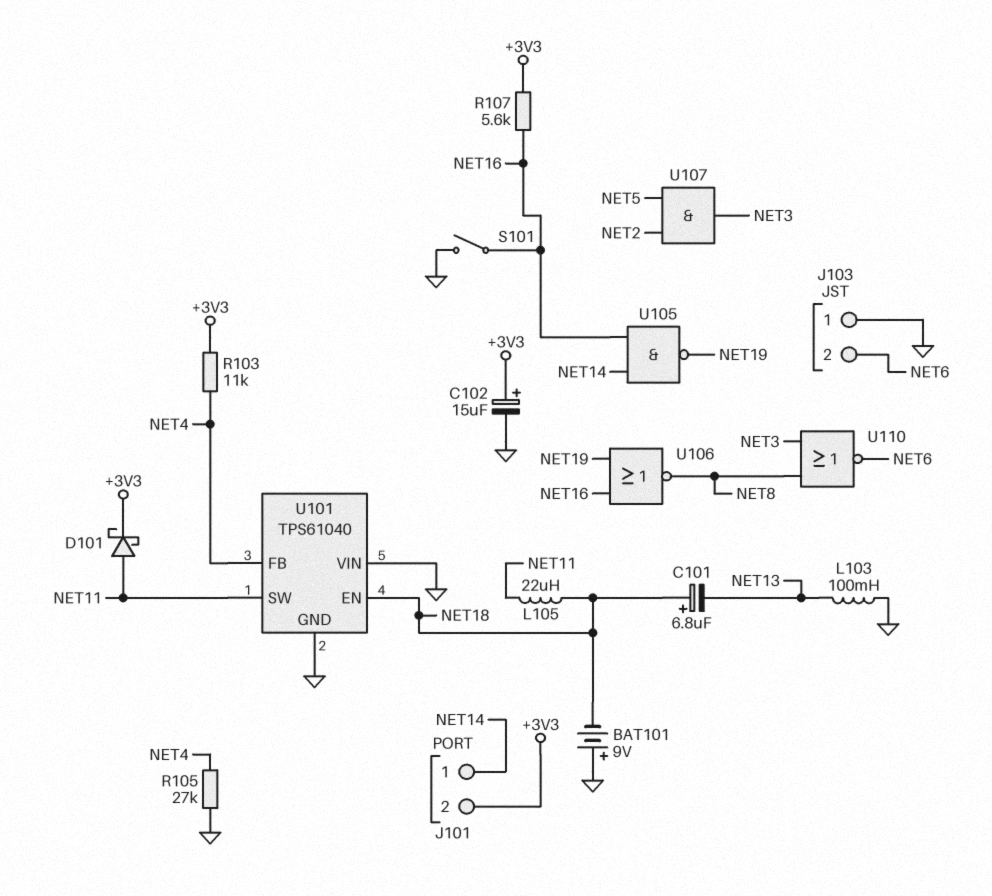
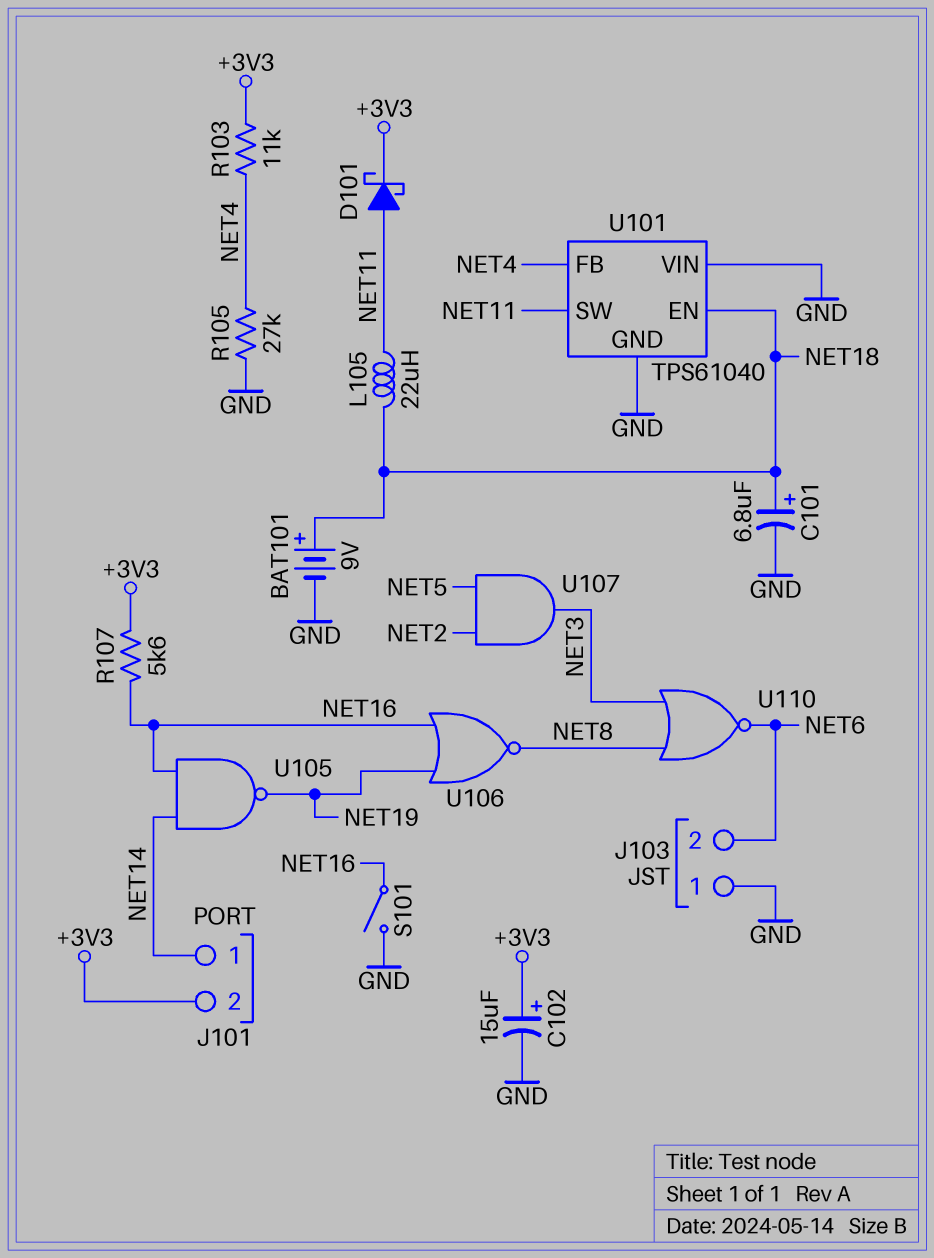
BAT101: 9V (plus GND, minus NET18) -> 9V (plus NET18, minus GND)
C101: 6.8uF (plus NET18, minus NET13) -> 6.8uF (plus NET18, minus GND)
L103: 100mH (GND, NET13) -> none

